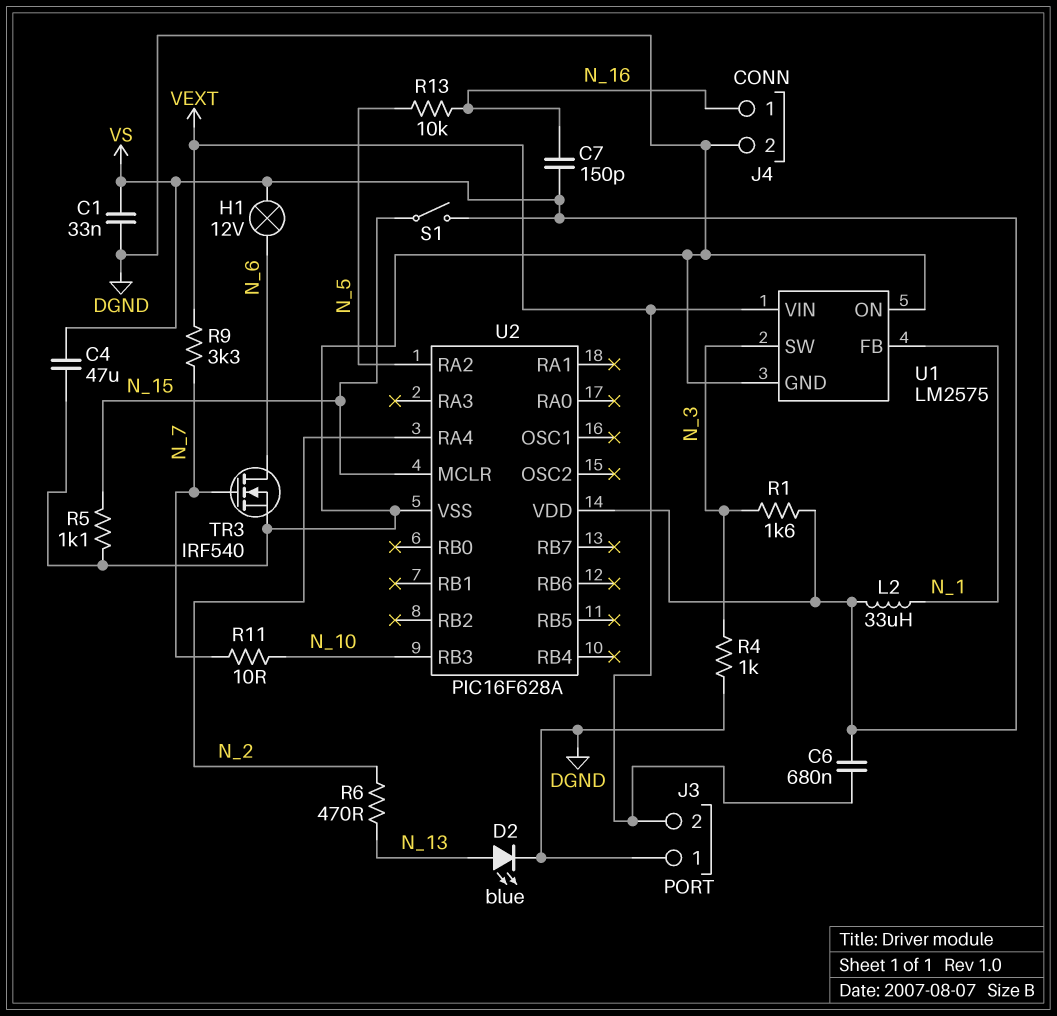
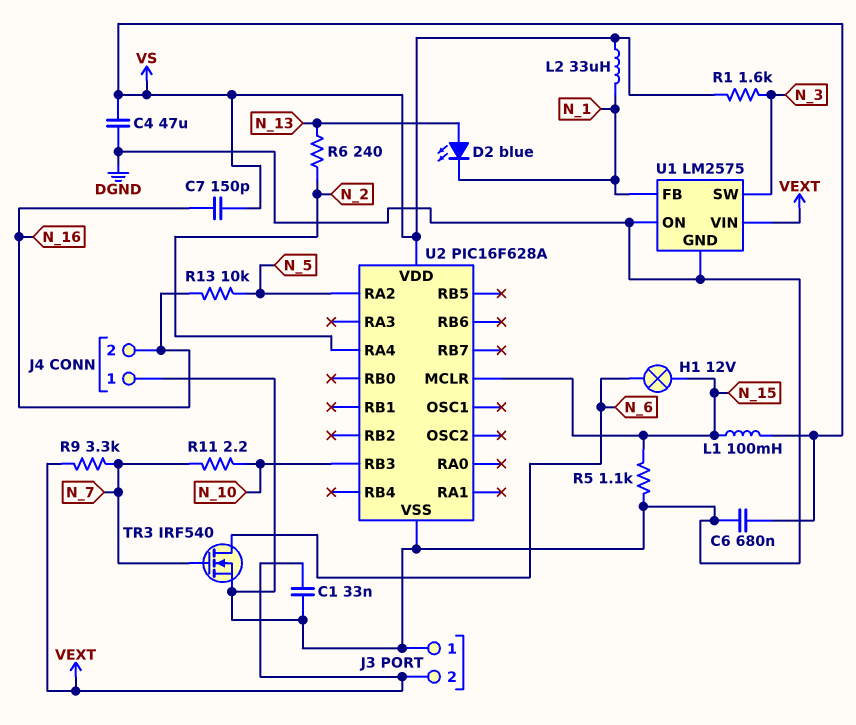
C1: 33nF (DGND, VS) -> 33nF (DGND, VEXT)
C6: 680nF (VEXT, VS) -> 680nF (DGND, VS)
D2: LED blue (A N_13, K DGND) -> LED blue (A N_13, K N_1)
H1: lamp 12V (N_6, VS) -> lamp 12V (N_6, N_15)
J4 pin 1: N_16 -> DGND
J4 pin 2: DGND -> N_16
L1: none -> 100mH (N_15, VS)
R4: 1k (DGND, N_3) -> none
R6: 470 (N_2, N_13) -> 240 (N_2, N_13)
R11: 10 (N_7, N_10) -> 2.2 (N_7, N_10)
S1: switch (N_15, VS) -> none

